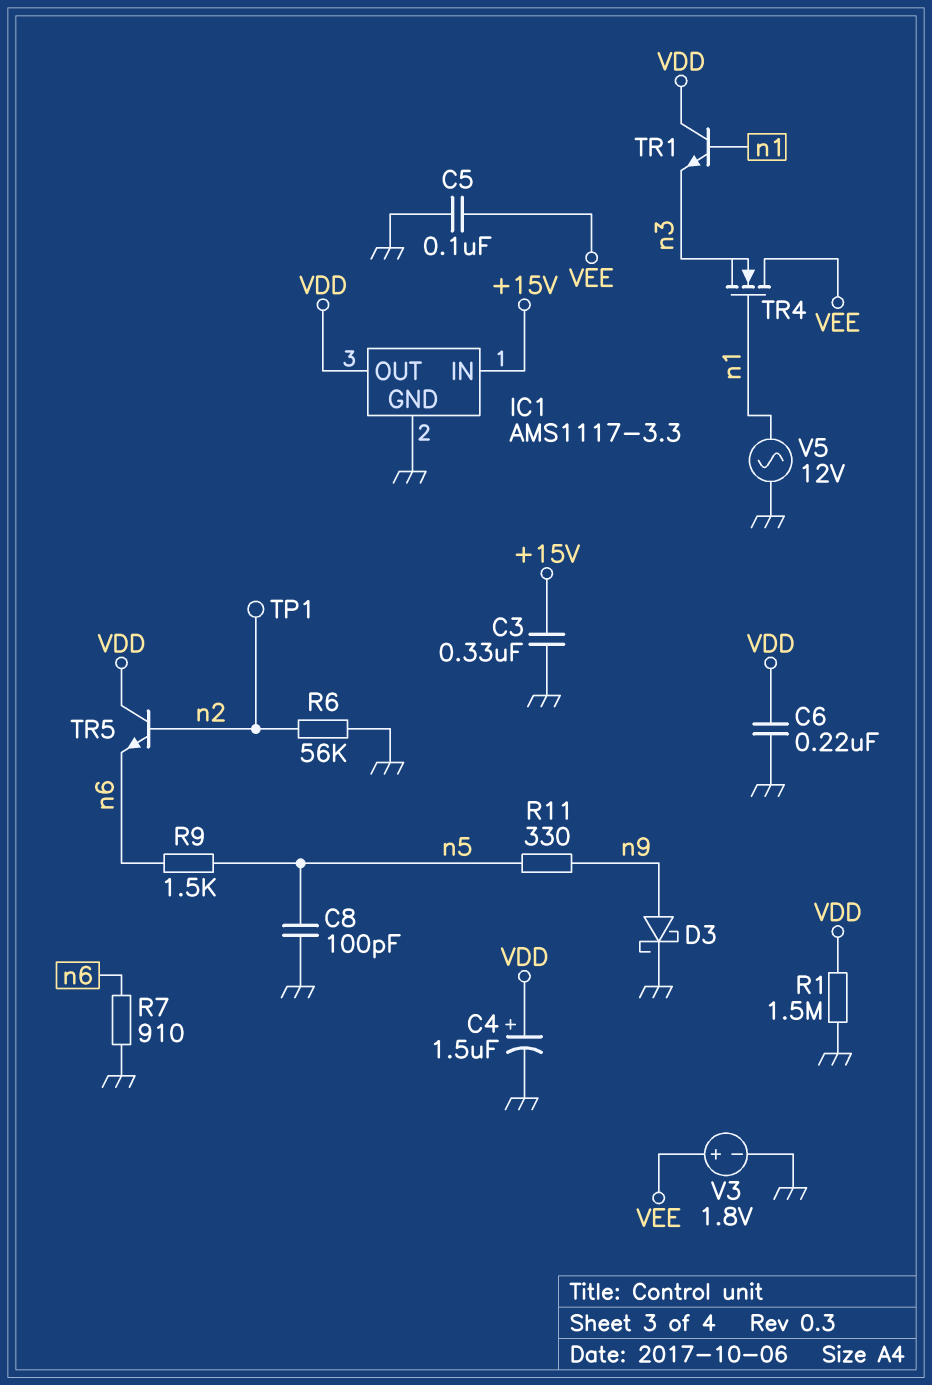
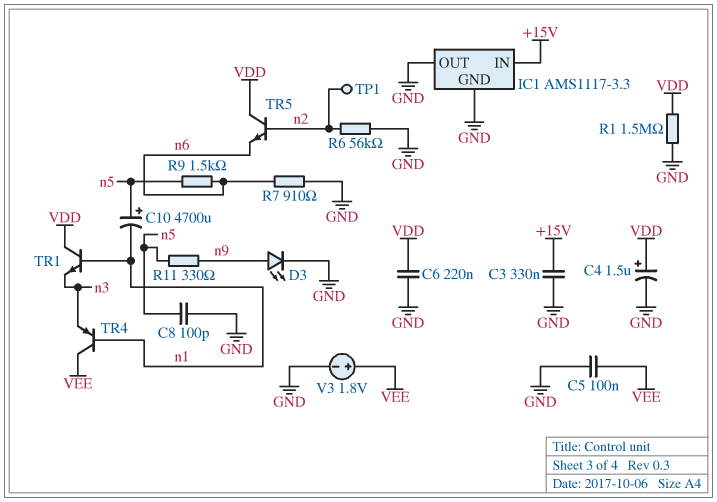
C10: none -> 4700uF (plus n5, minus n1)
D3: schottky (A n9, K GND) -> LED (A n9, K GND)
IC1 pin OUT: VDD -> GND
TR4: NMOS (G n1, D VEE, S n3) -> PNP (B n1, C VEE, E n3)
V5: AC 12V (GND, n1) -> none

